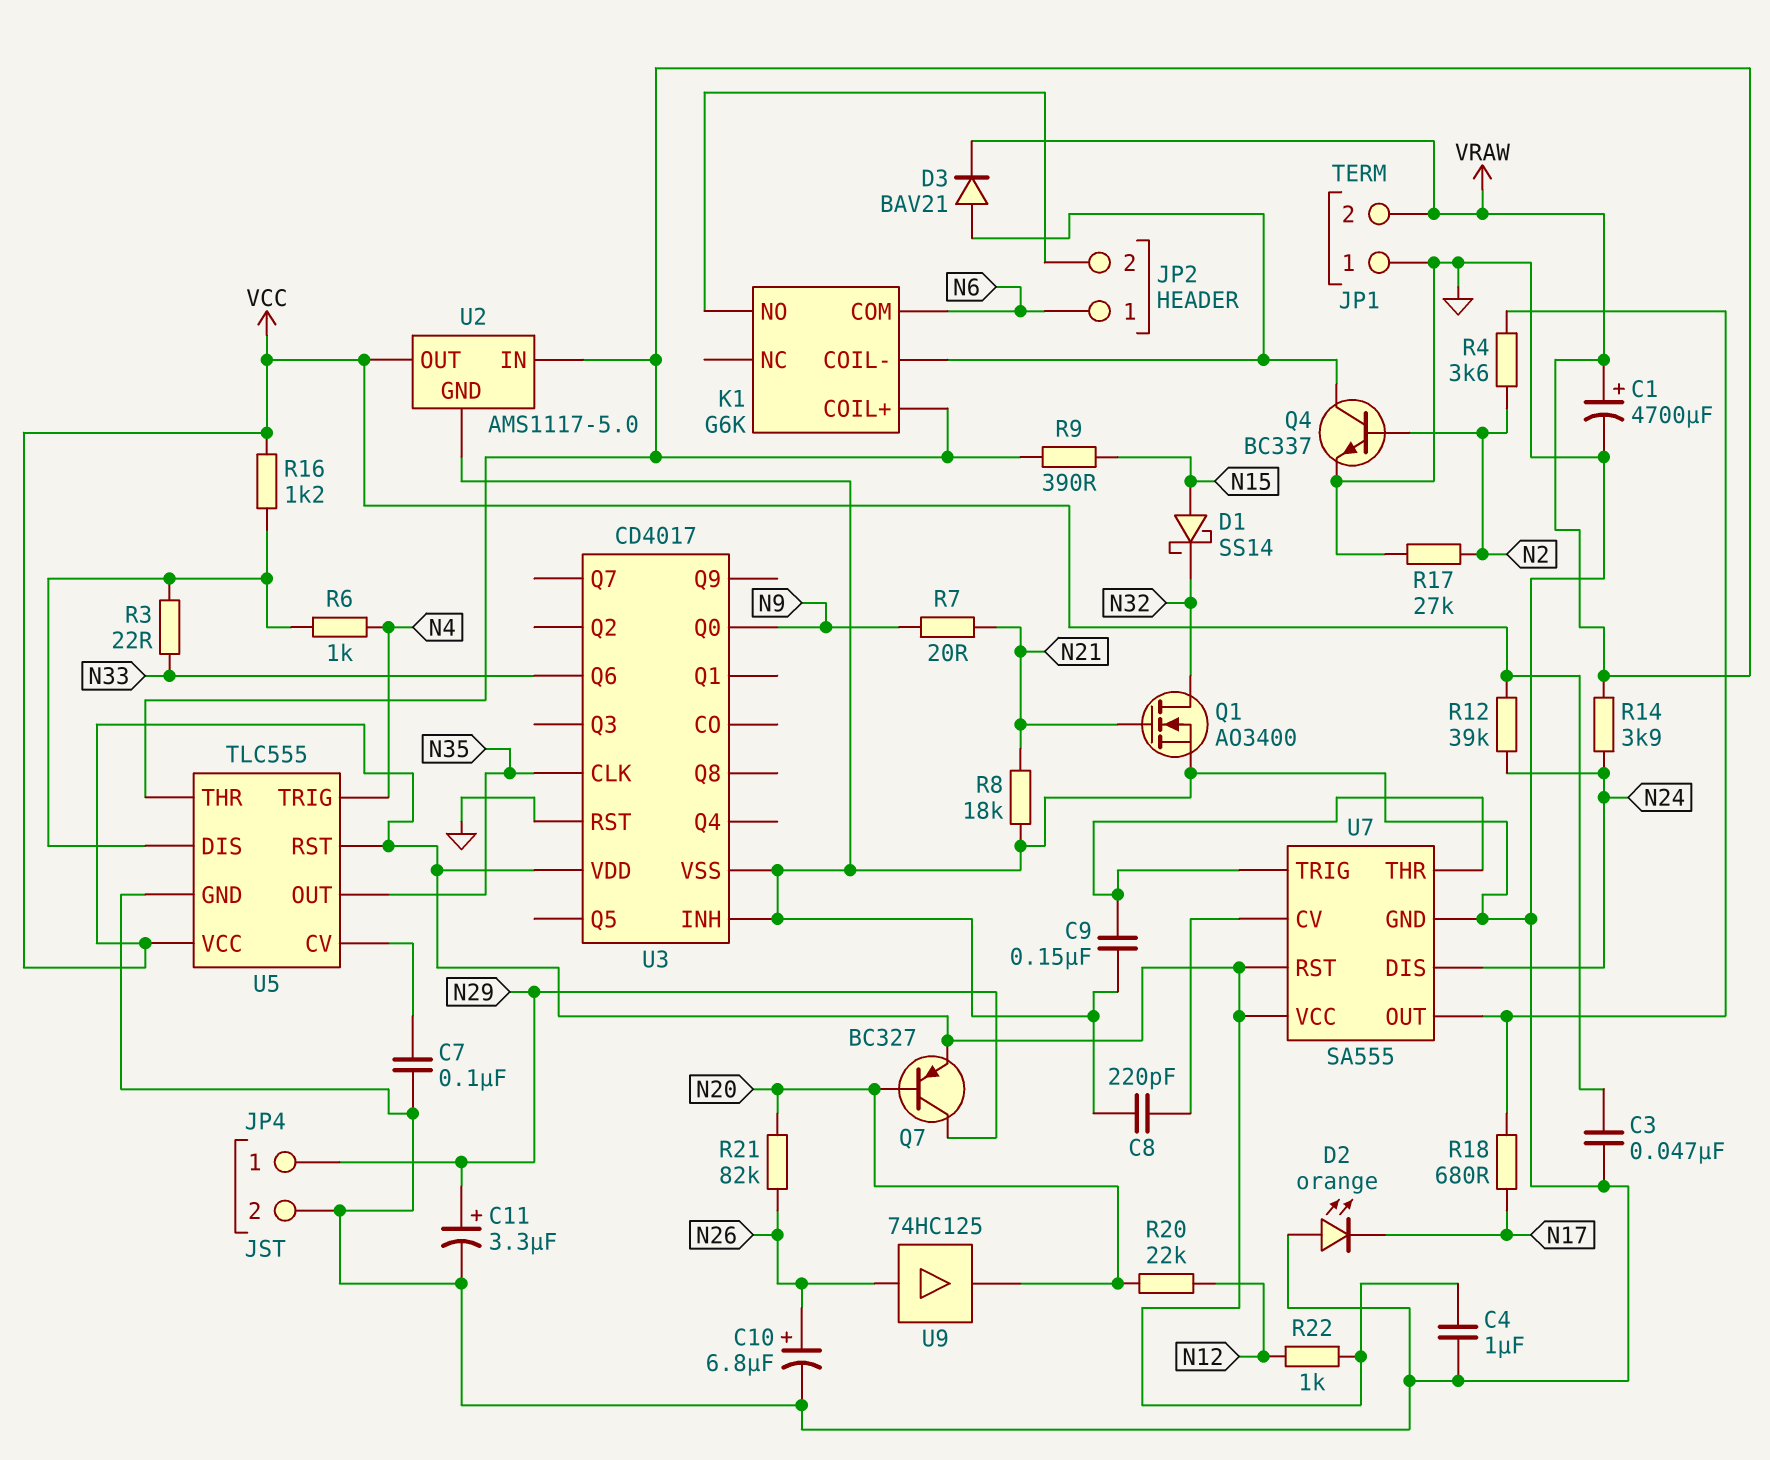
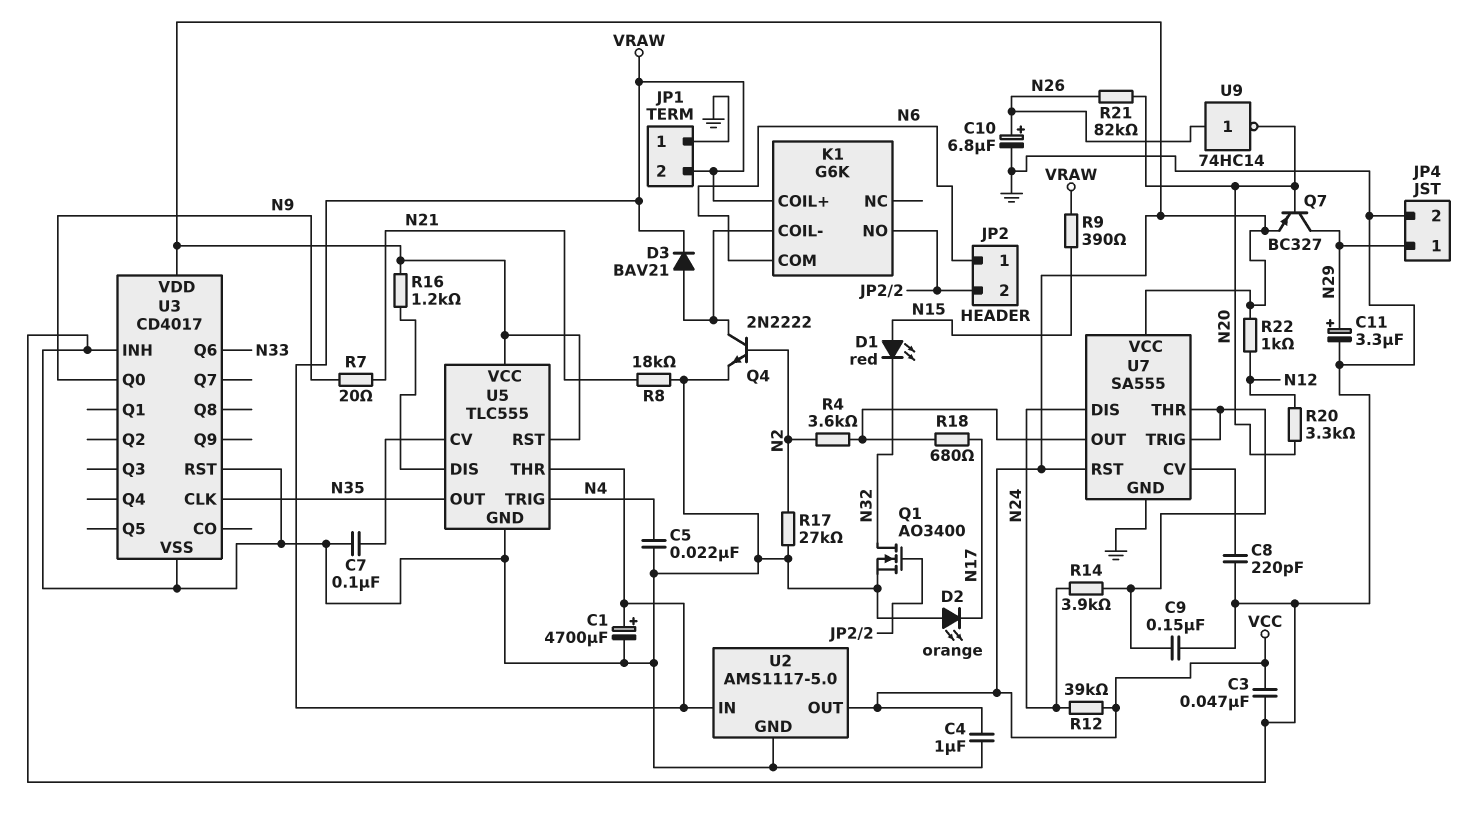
C5: none -> 22nF (GND, N4)
D1: schottky SS14 (A N15, K N32) -> LED red (A N15, K N32)
Q1: NMOS AO3400 (G N21, D N32, S GND) -> NMOS AO3400 (G JP2/2, D N32, S GND)
Q4: NPN BC337 (B N2, C K1/COIL-, E GND) -> NPN 2N2222 (B N2, C K1/COIL-, E GND)
R3: 22 (N33, U5/DIS) -> none
R6: 1k (N4, U5/DIS) -> none
R14: 3.9k (N24, VRAW) -> 3.9k (N24, U7/THR)
R20: 22k (N12, N20) -> 3.3k (N12, N20)
U9: buffer 74HC125 (in N26, out N20) -> NOT 74HC14 (in N26, out N20)

